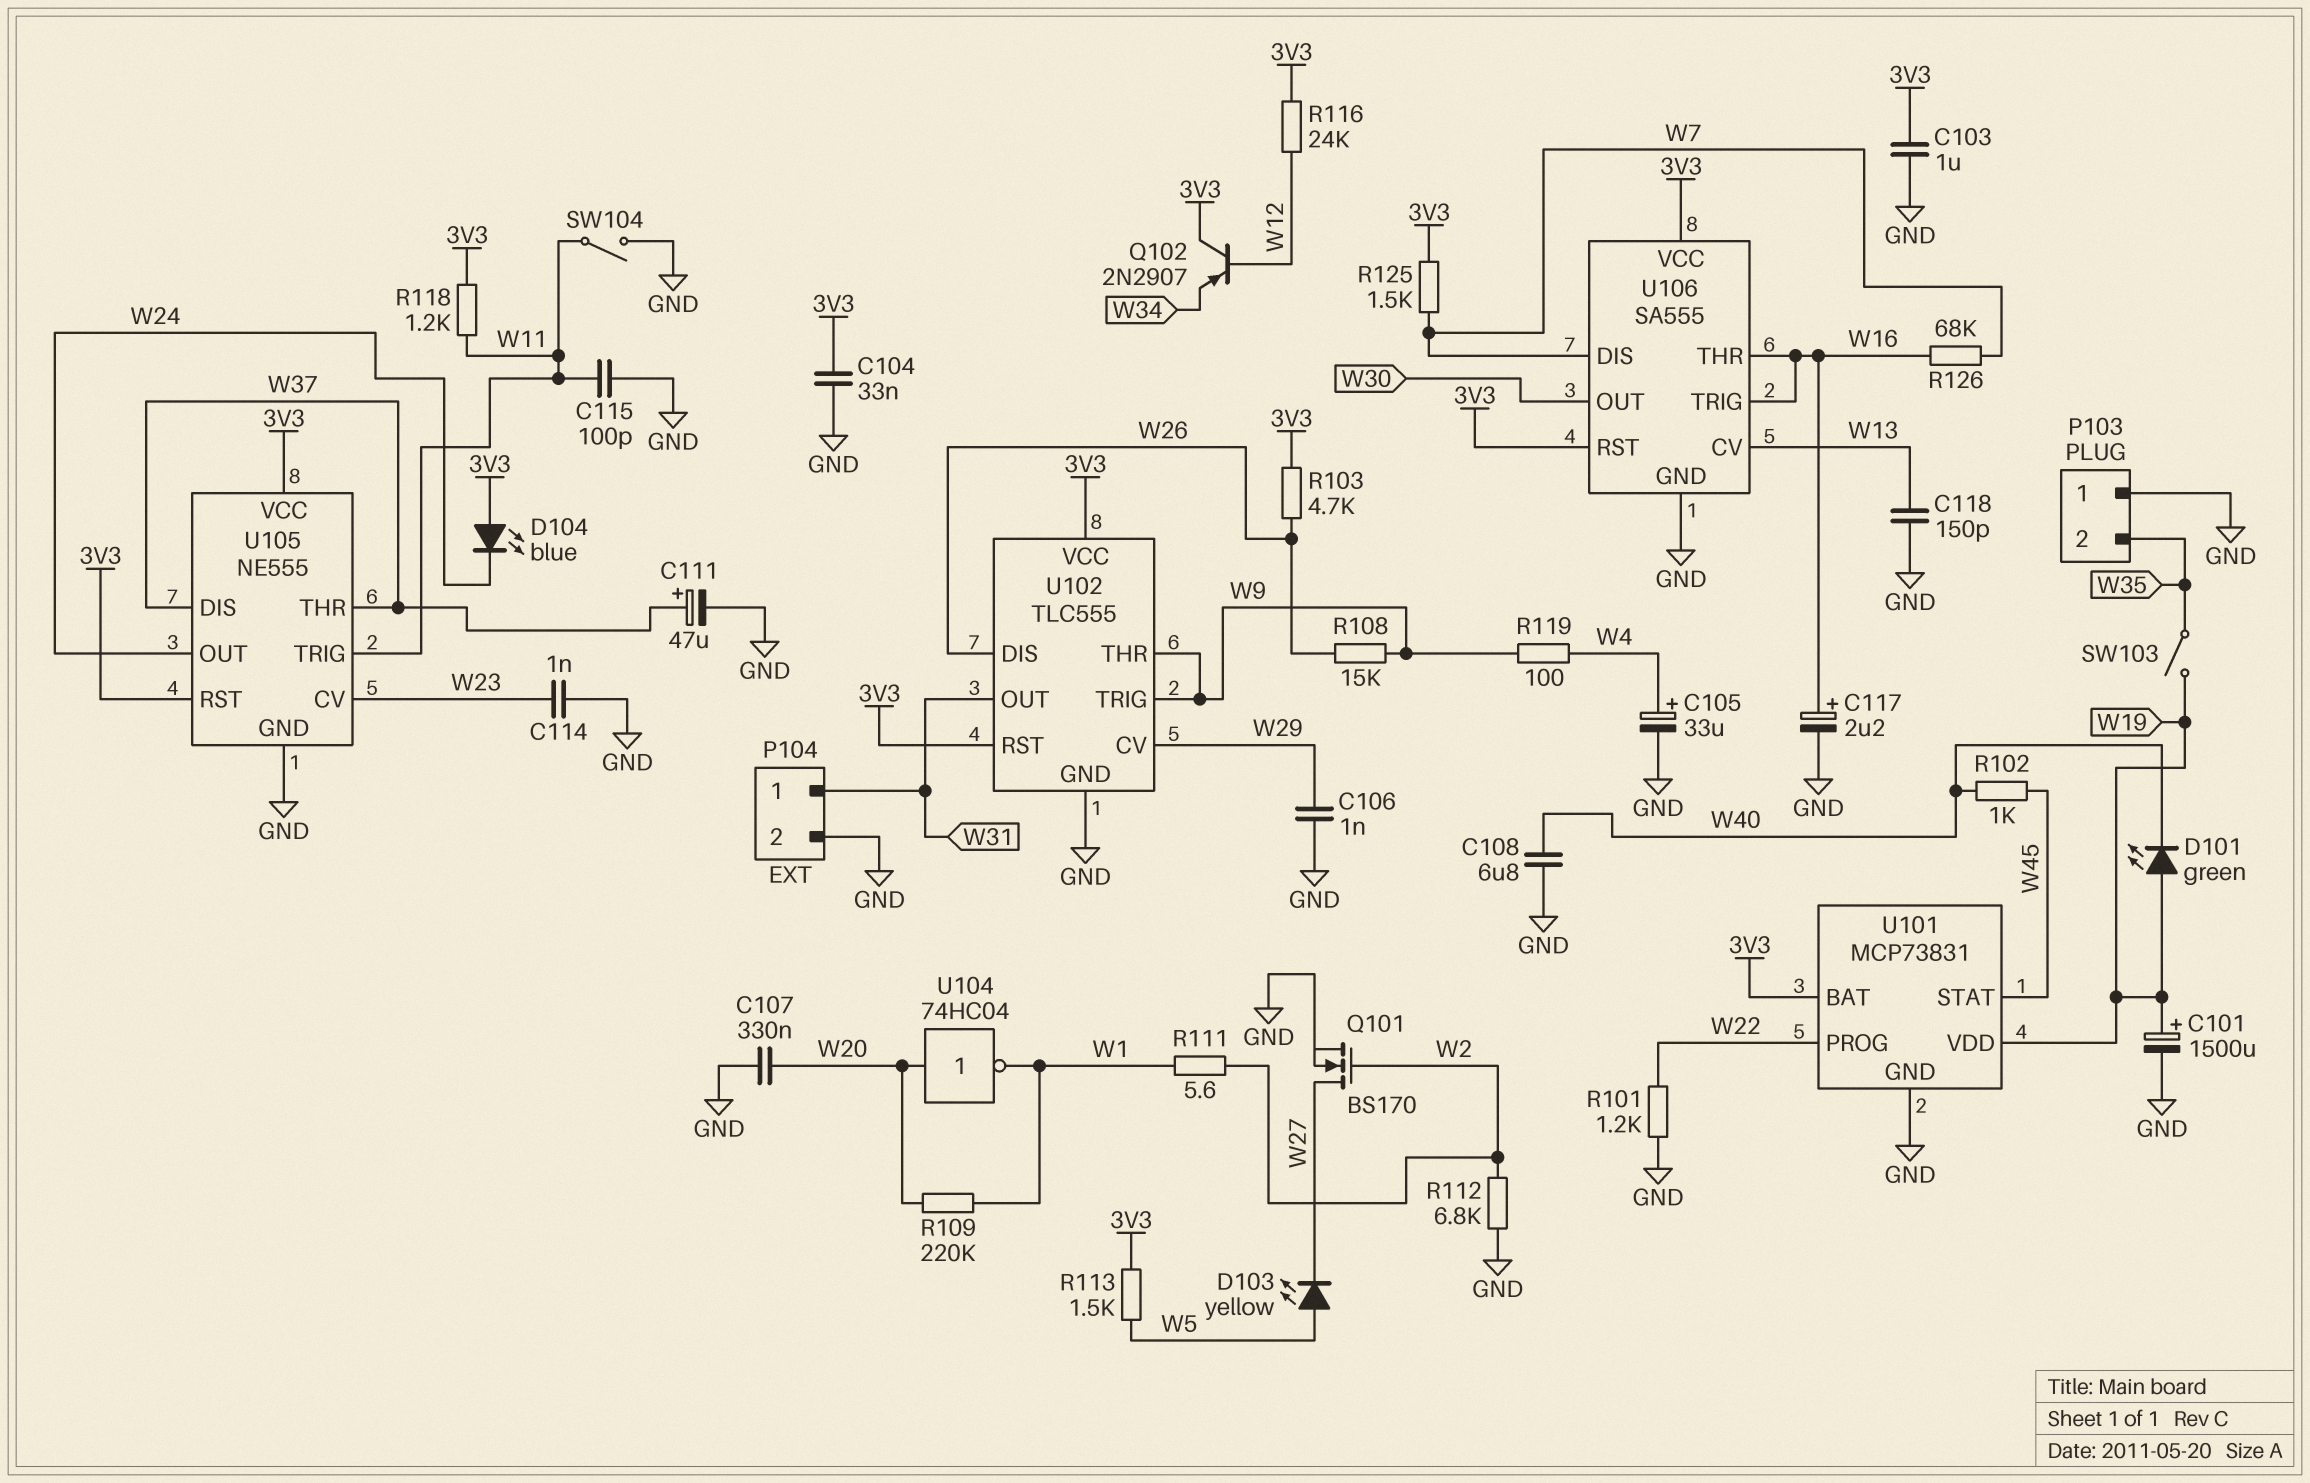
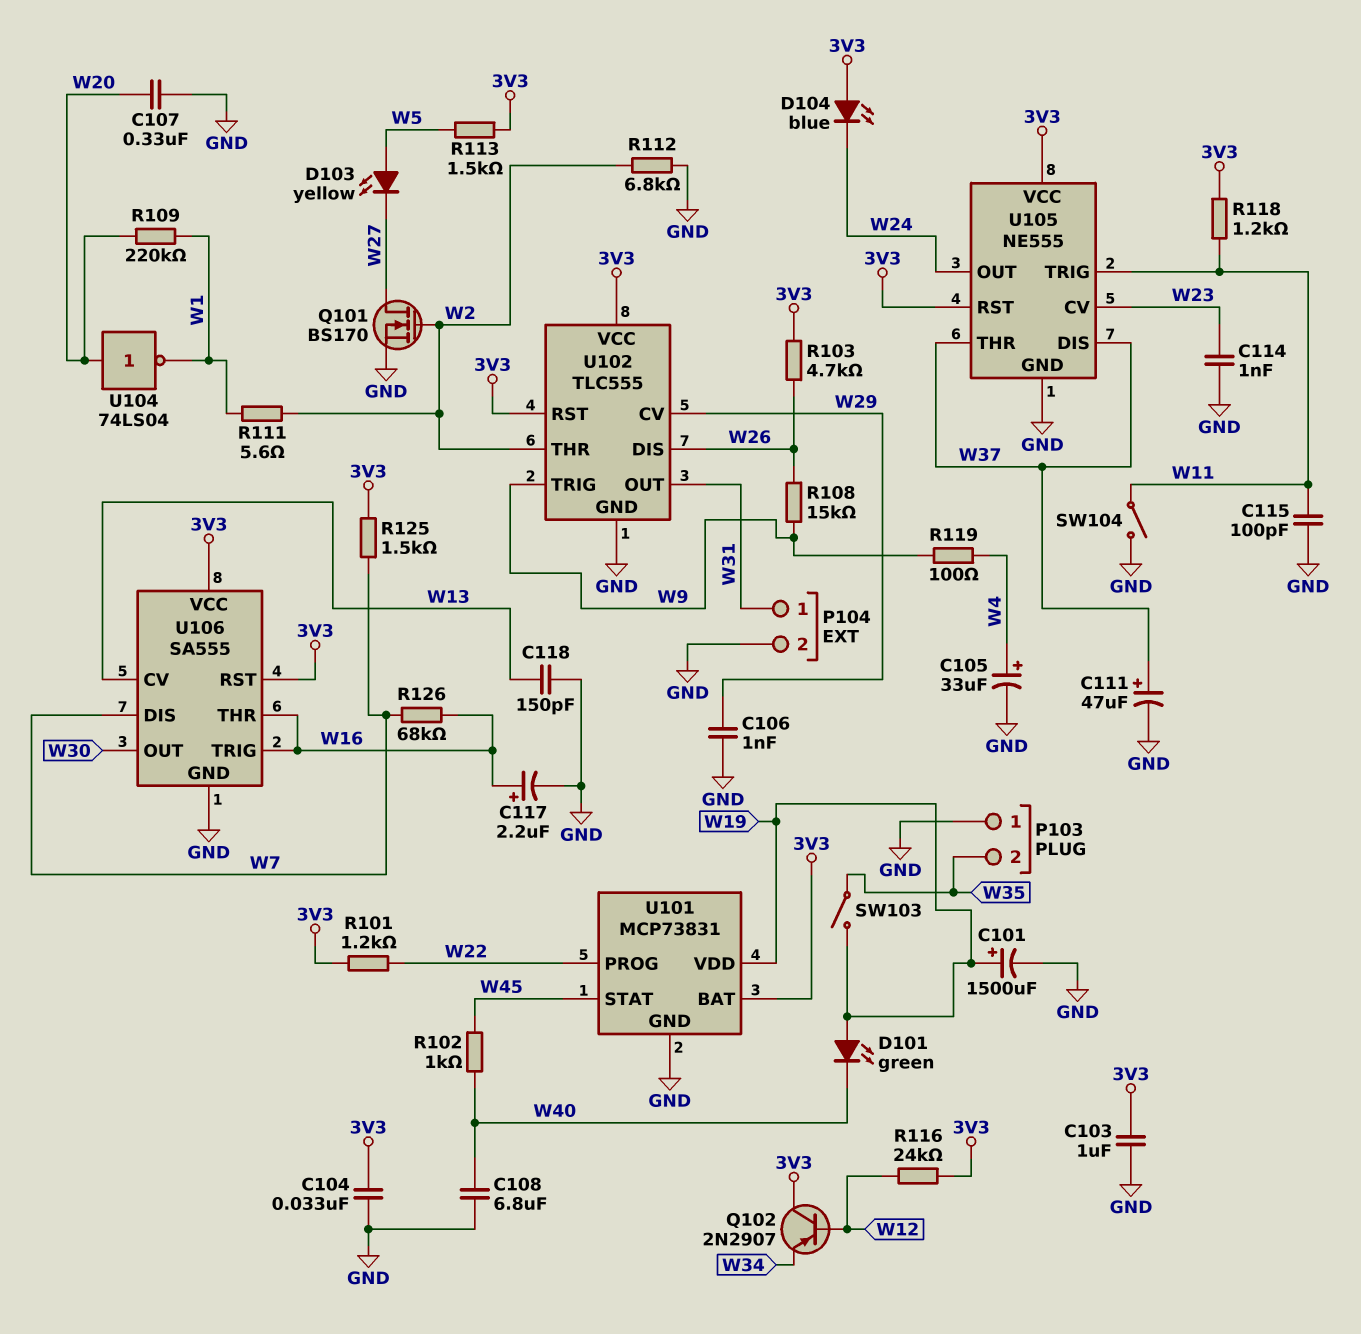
R101: 1.2k (GND, W22) -> 1.2k (3V3, W22)
U102 pin THR: W9 -> W2
U104: NOT 74HC04 (in W20, out W1) -> NOT 74LS04 (in W20, out W1)

